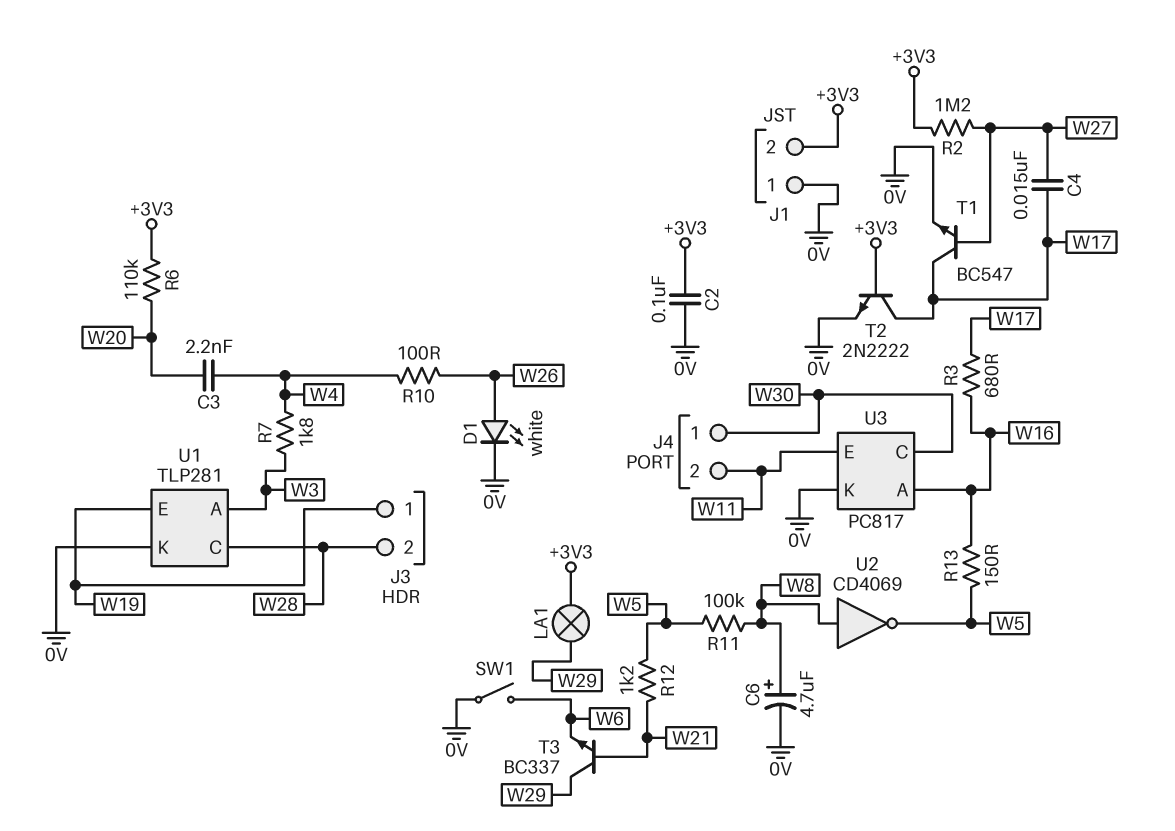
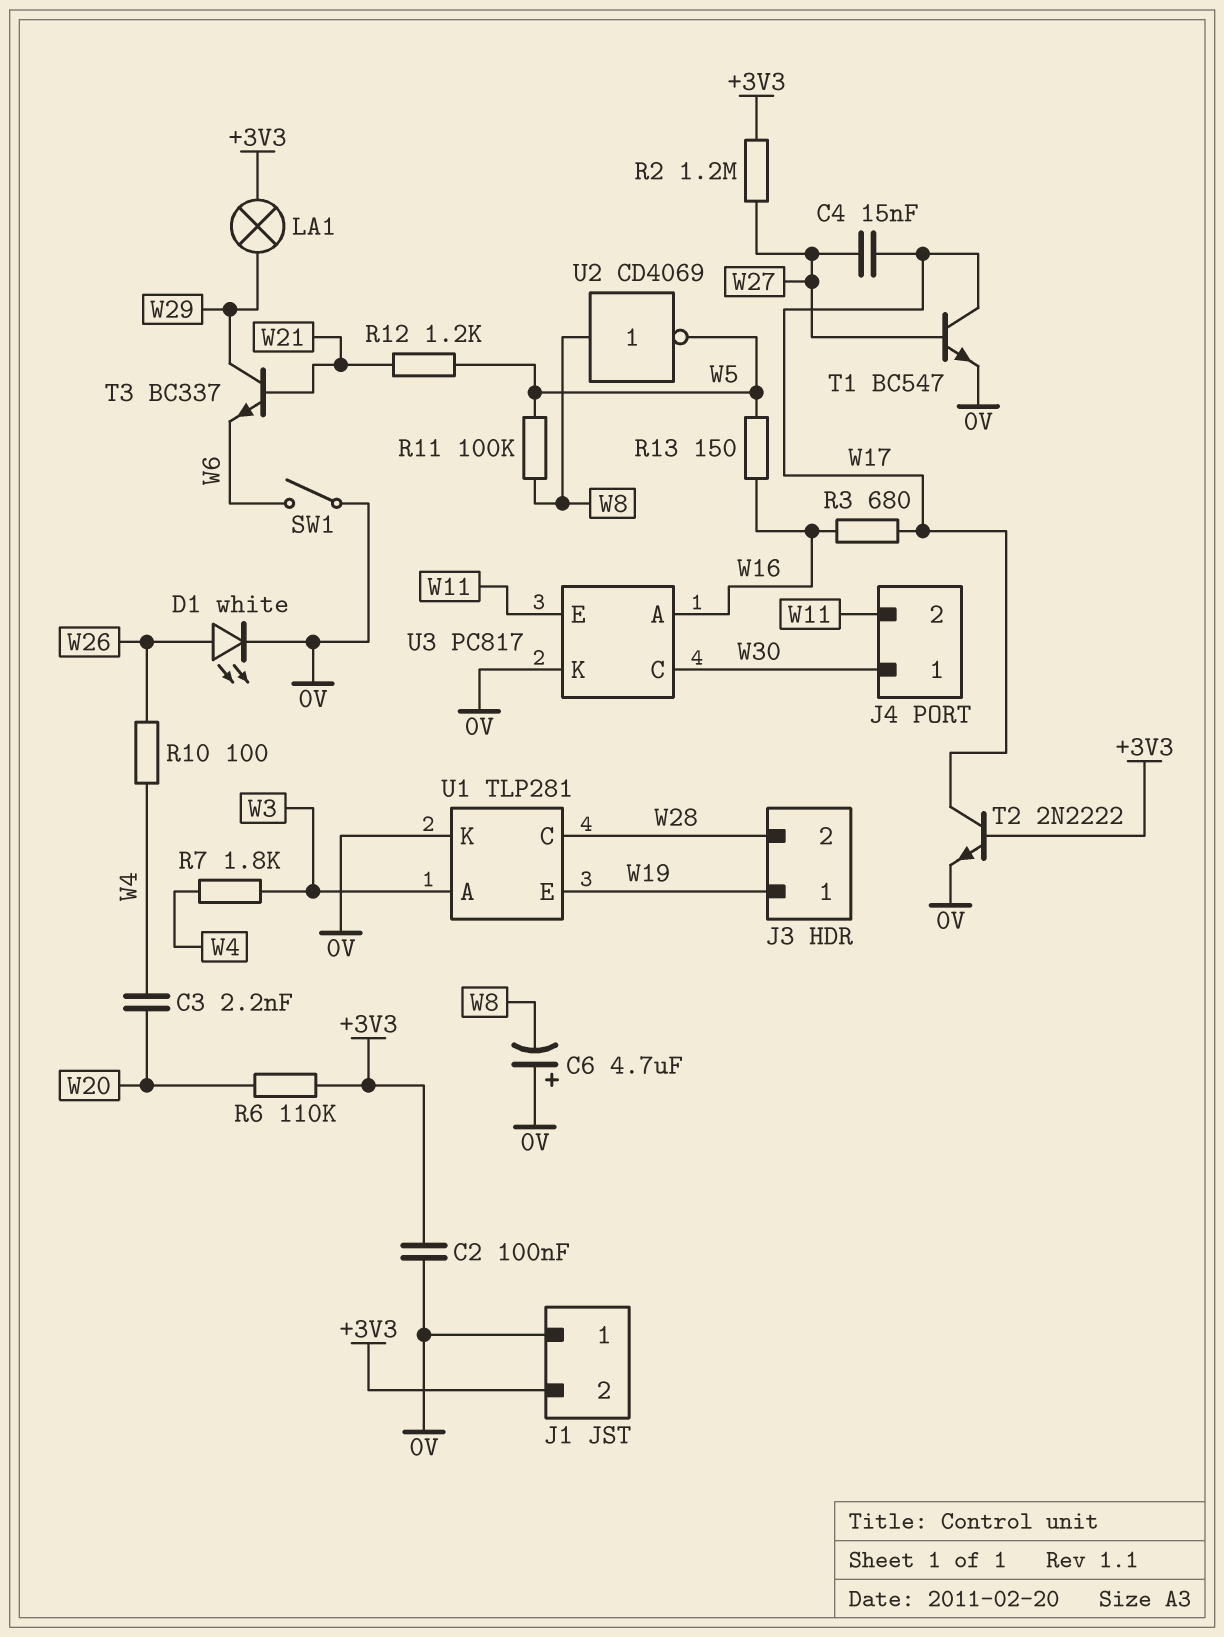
C6: 4.7uF (plus W8, minus 0V) -> 4.7uF (plus 0V, minus W8)

